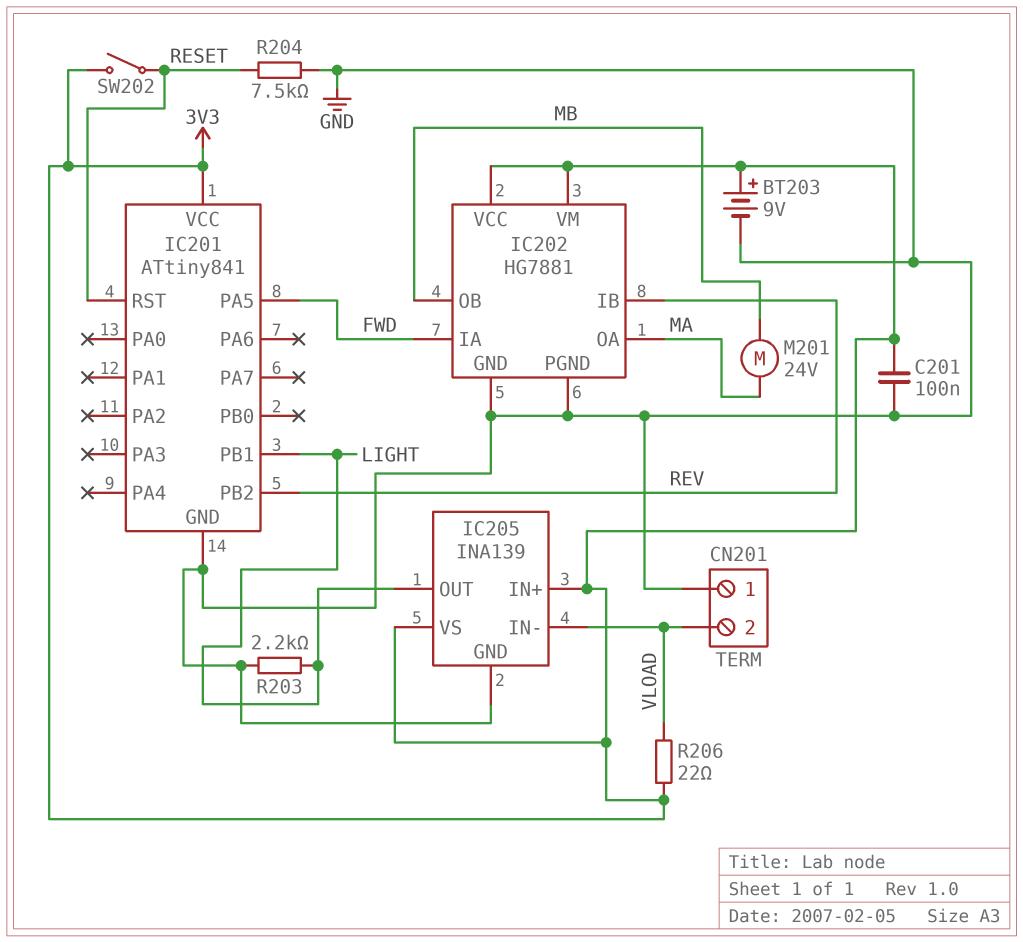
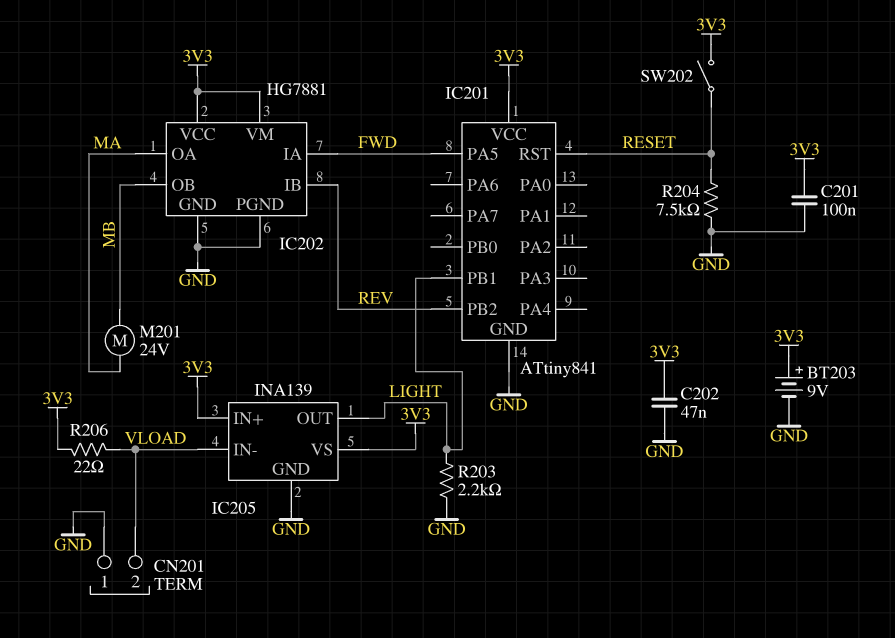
C202: none -> 47nF (3V3, GND)

